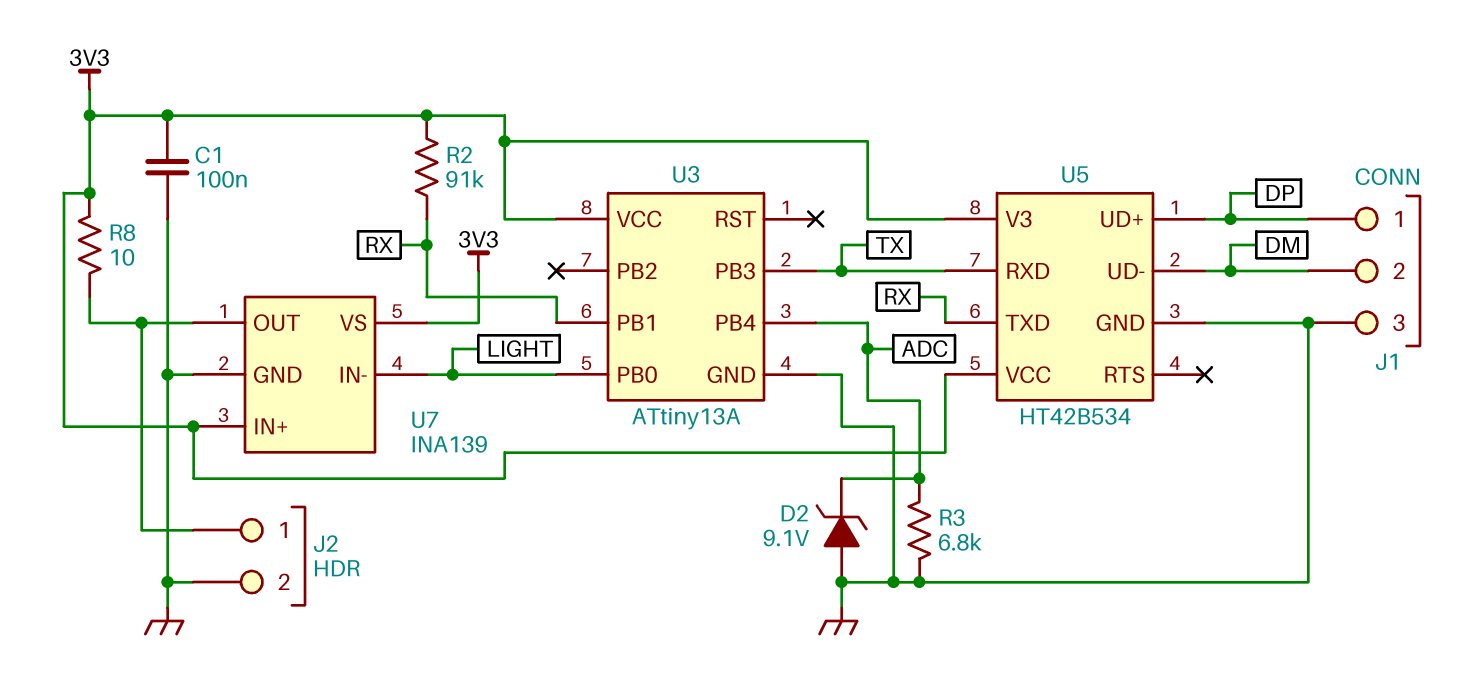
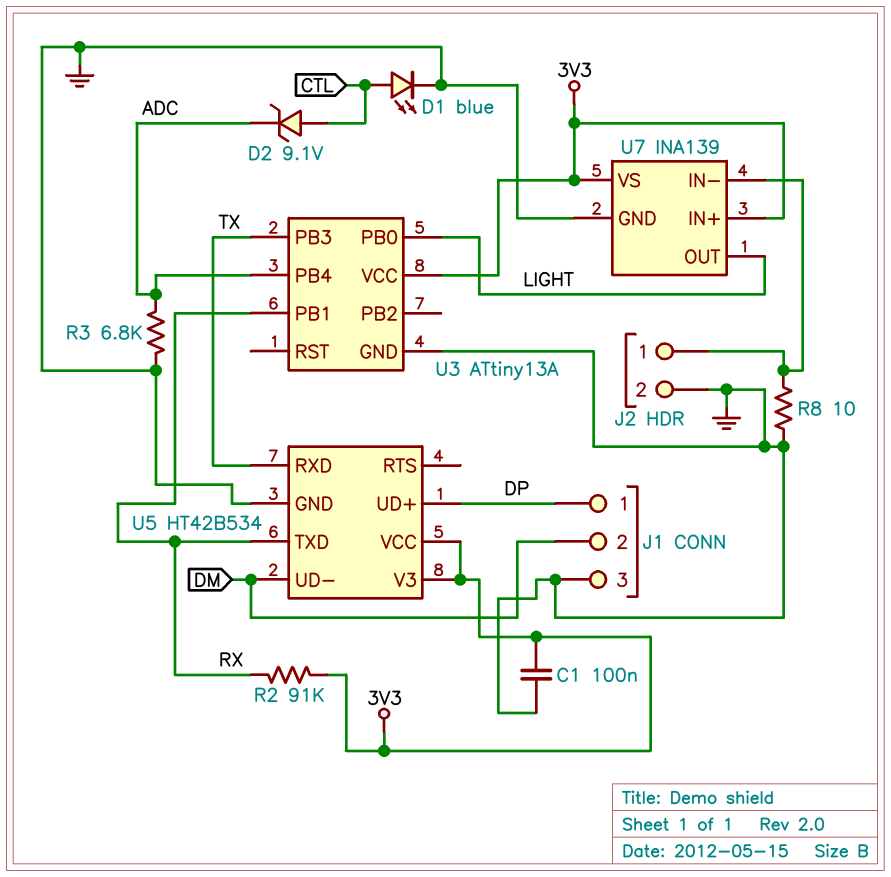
D1: none -> LED blue (A CTL, K GND)
D2: zener 9.1V (A GND, K ADC) -> zener 9.1V (A CTL, K ADC)
R8: 10 (3V3, J2/1) -> 10 (GND, J2/1)
U7 pin IN-: LIGHT -> J2/1
U7 pin OUT: J2/1 -> LIGHT

